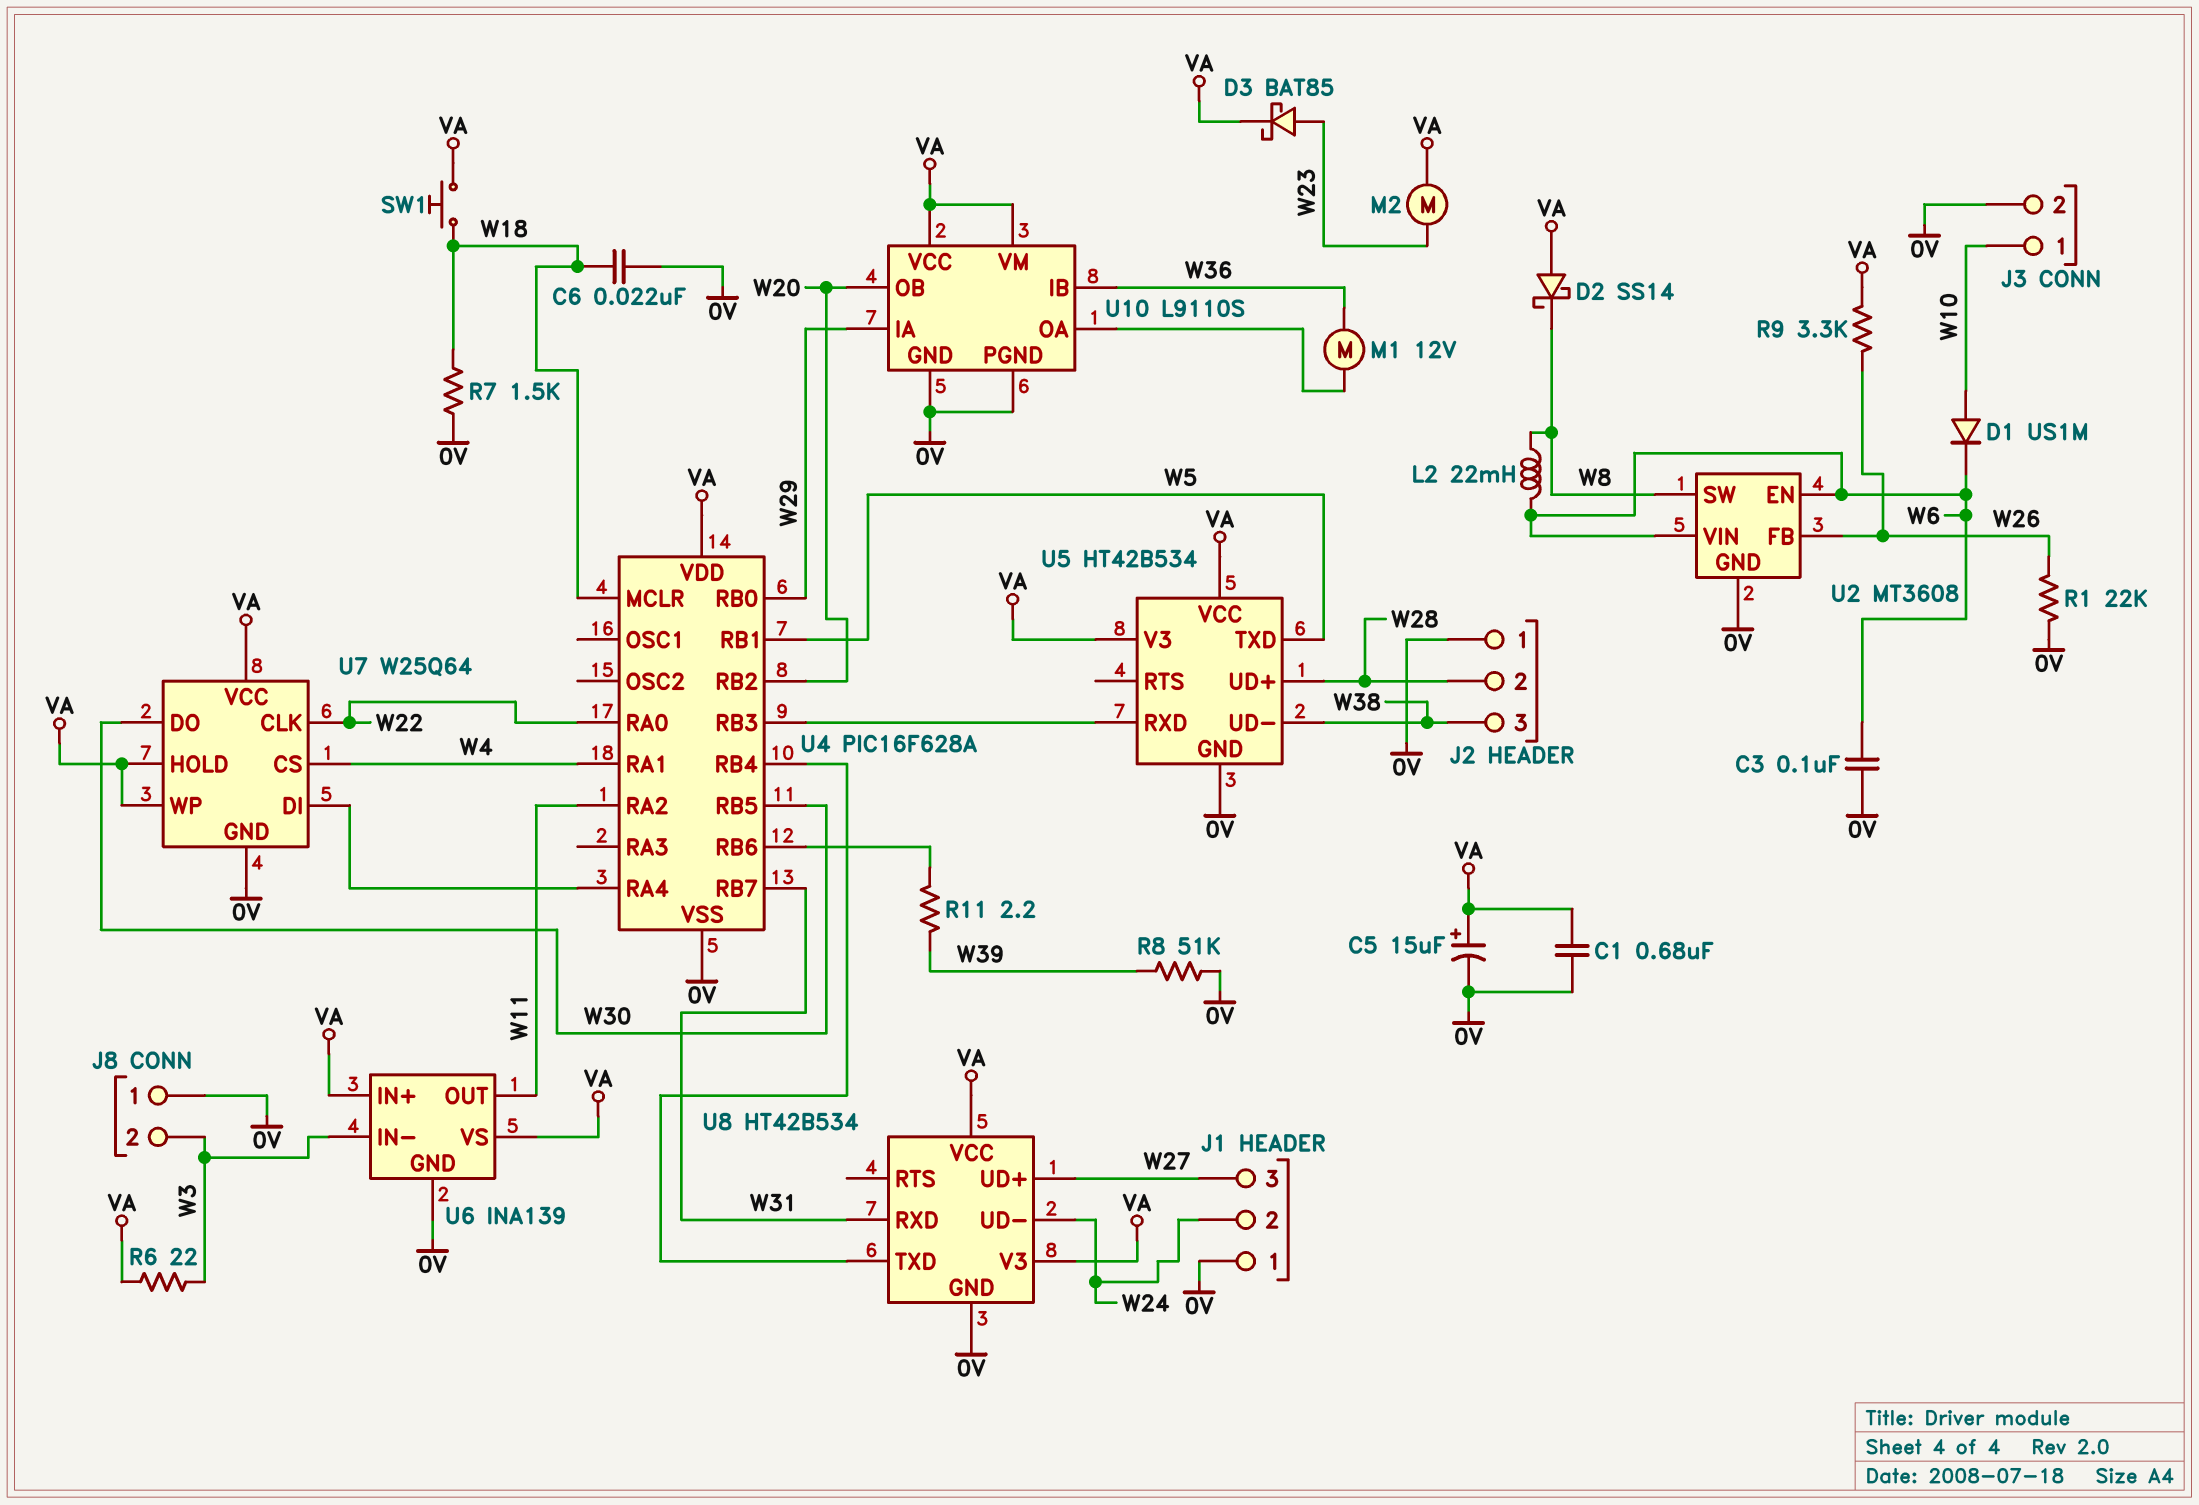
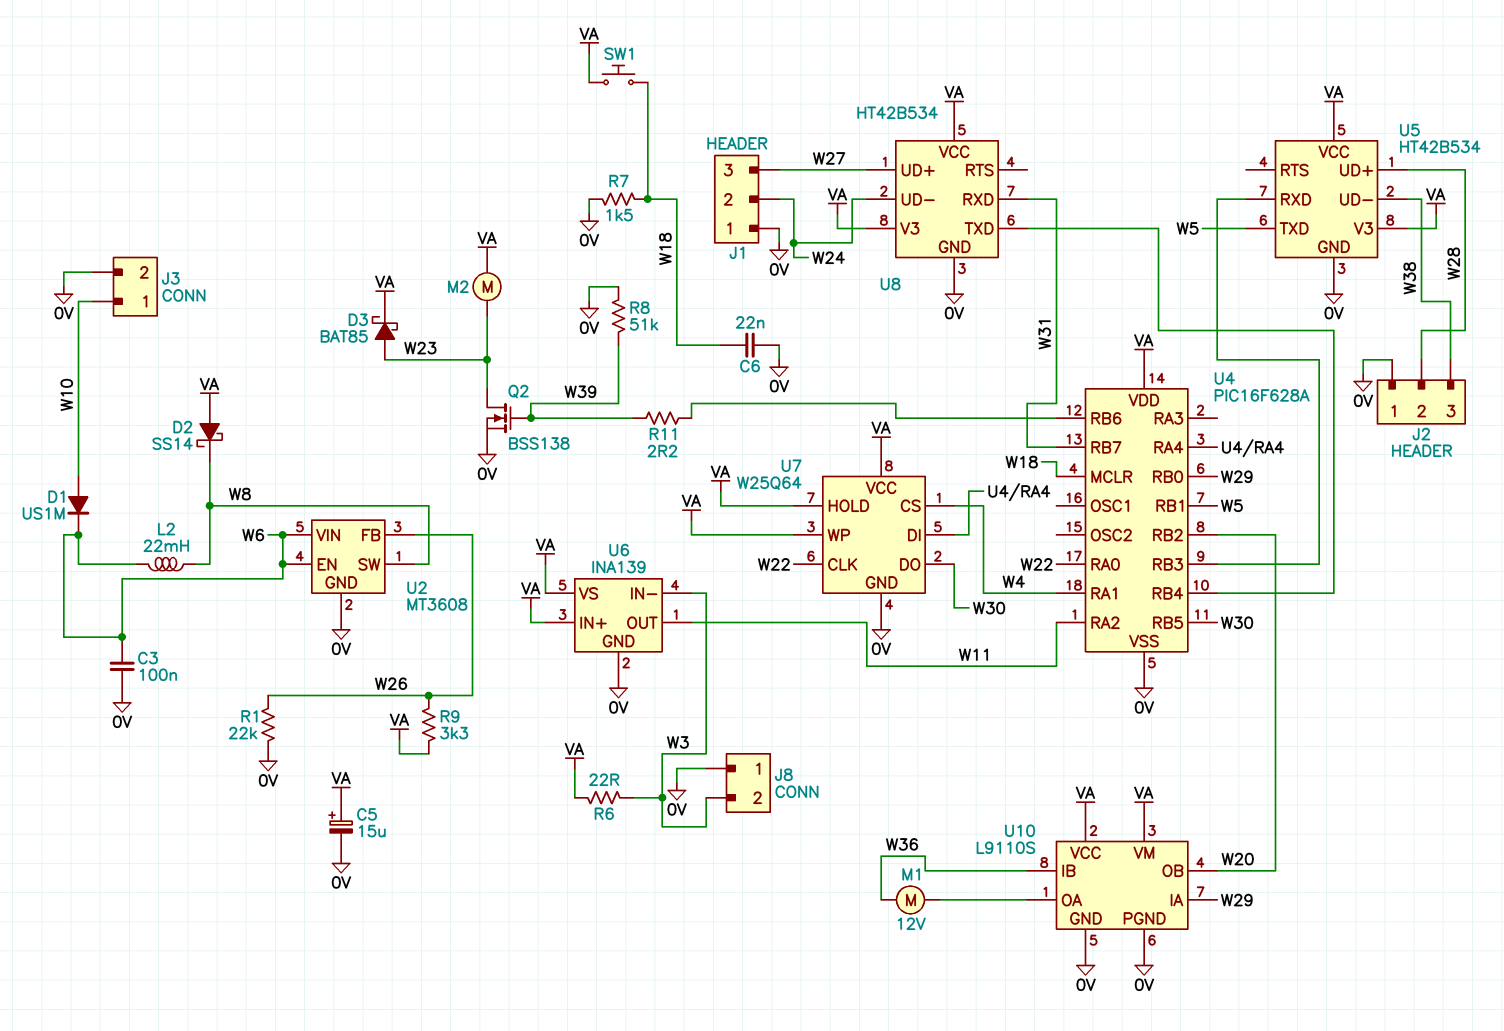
C1: 680nF (0V, VA) -> none
Q2: none -> NMOS BSS138 (G W39, D W23, S 0V)

